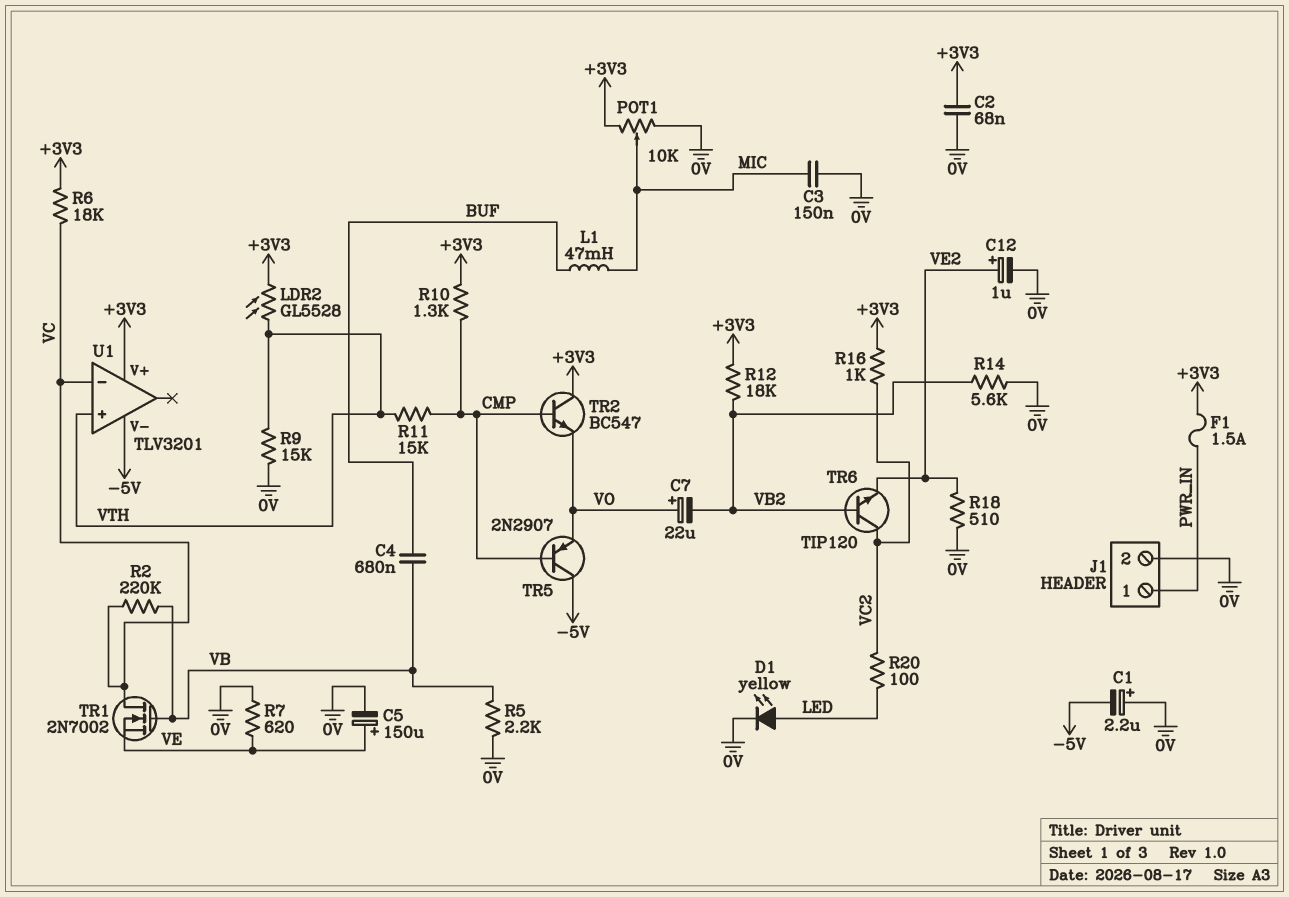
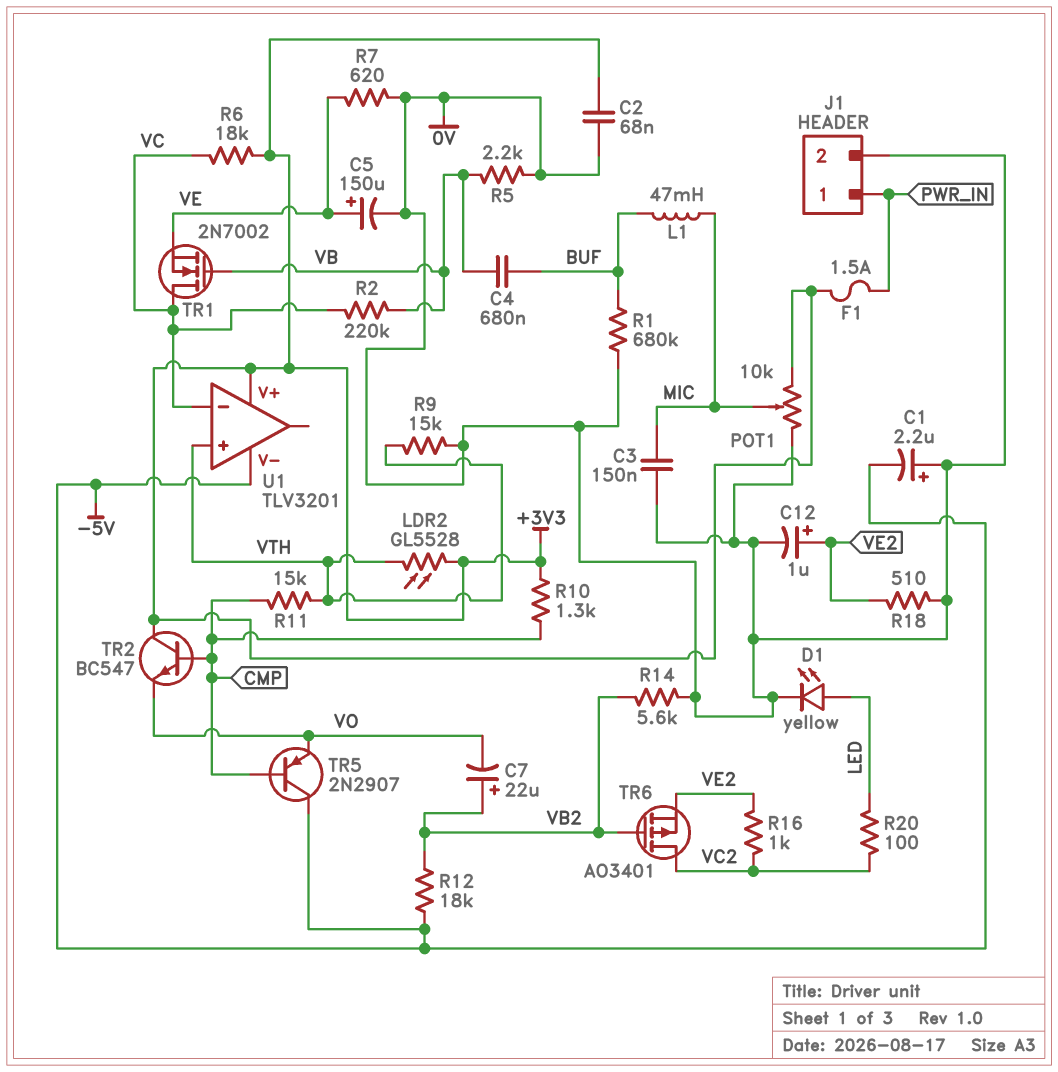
C7: 22uF (plus VO, minus VB2) -> 22uF (plus VB2, minus VO)
R1: none -> 680k (0V, BUF)
R12: 18k (+3V3, VB2) -> 18k (-5V, VB2)
R16: 1k (+3V3, VC2) -> 1k (VC2, VE2)
TR6: NPN TIP120 (B VB2, C VC2, E VE2) -> PMOS AO3401 (G VB2, D VC2, S VE2)

